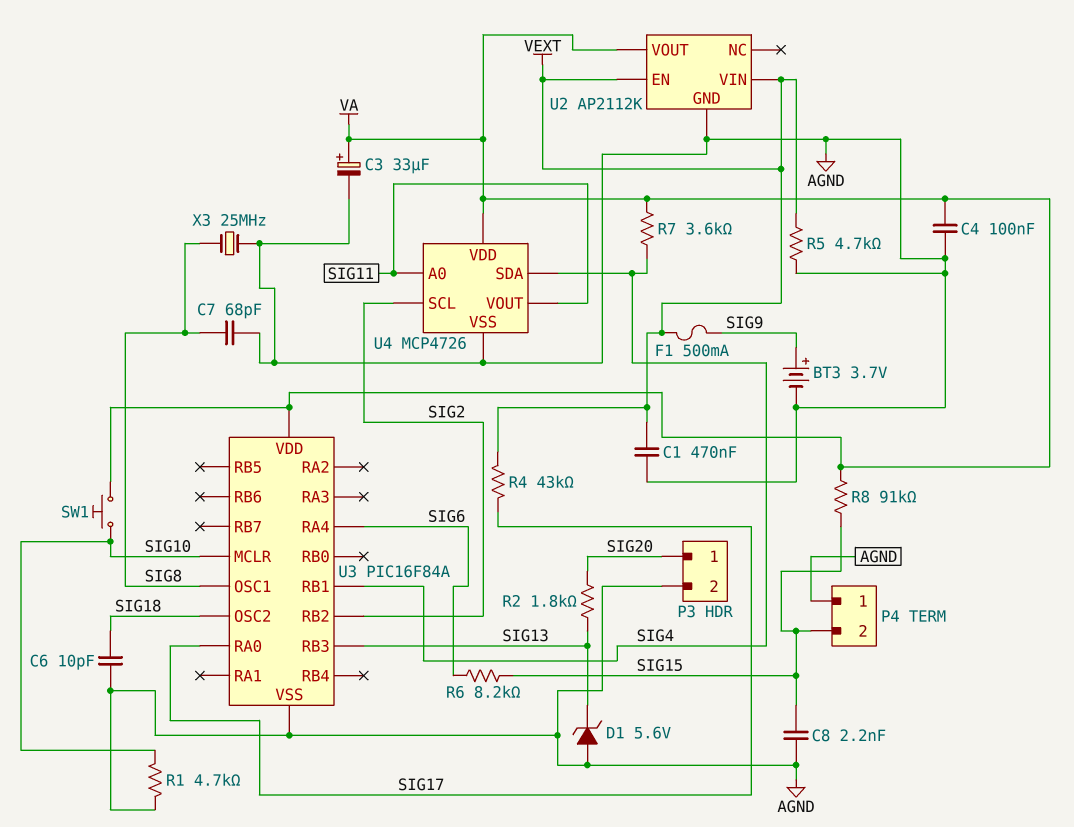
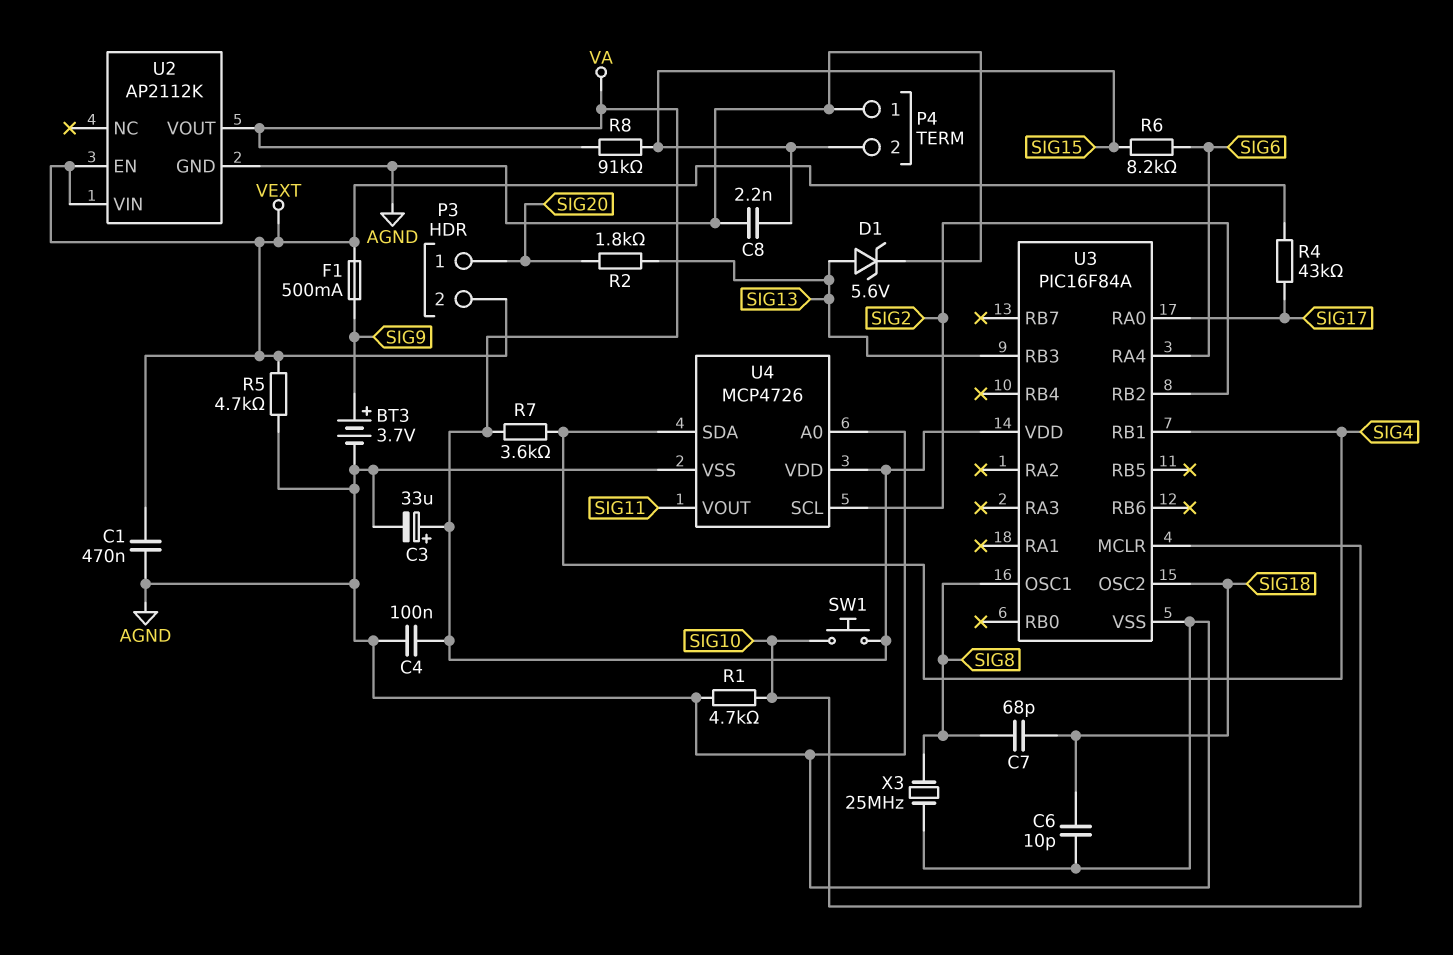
C7: 68pF (AGND, SIG8) -> 68pF (SIG8, SIG18)
D1: zener 5.6V (A AGND, K SIG13) -> zener 5.6V (A SIG13, K AGND)
P3 pin 2: AGND -> VEXT
U4 pin A0: SIG11 -> AGND

